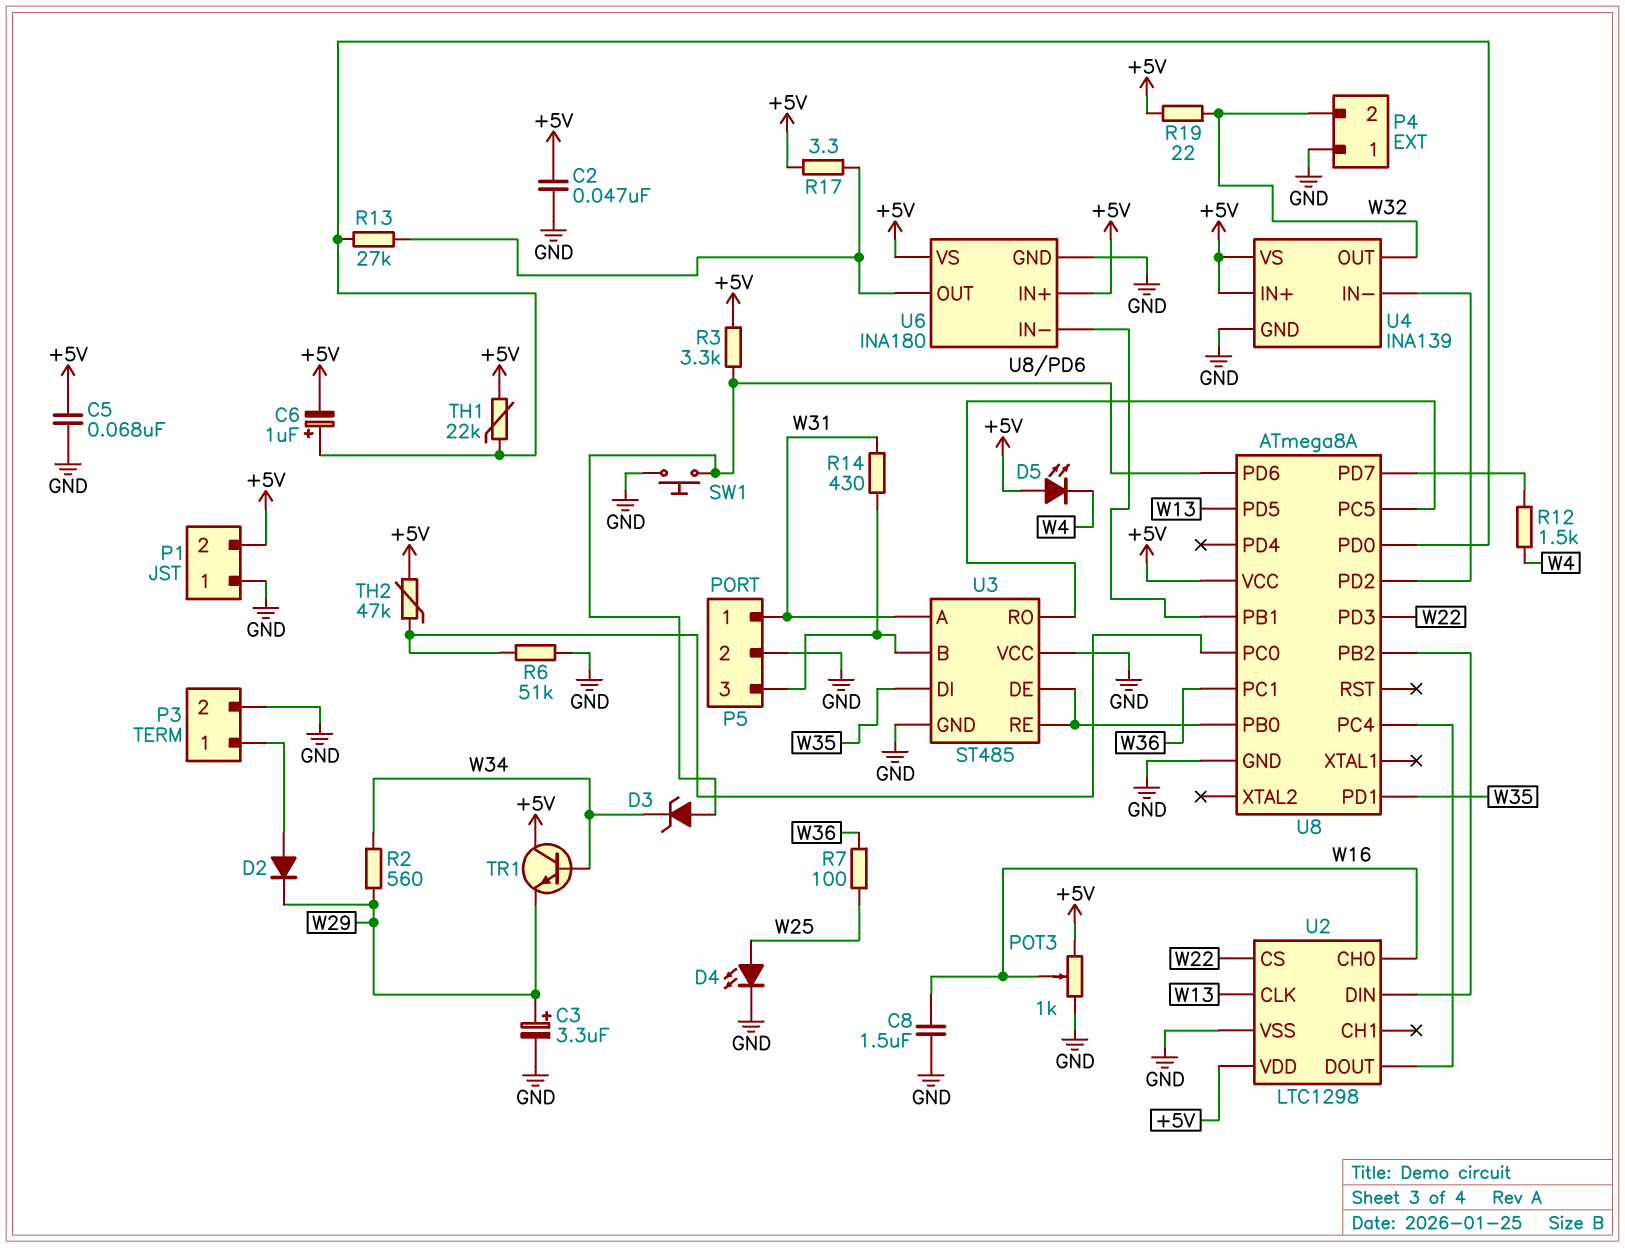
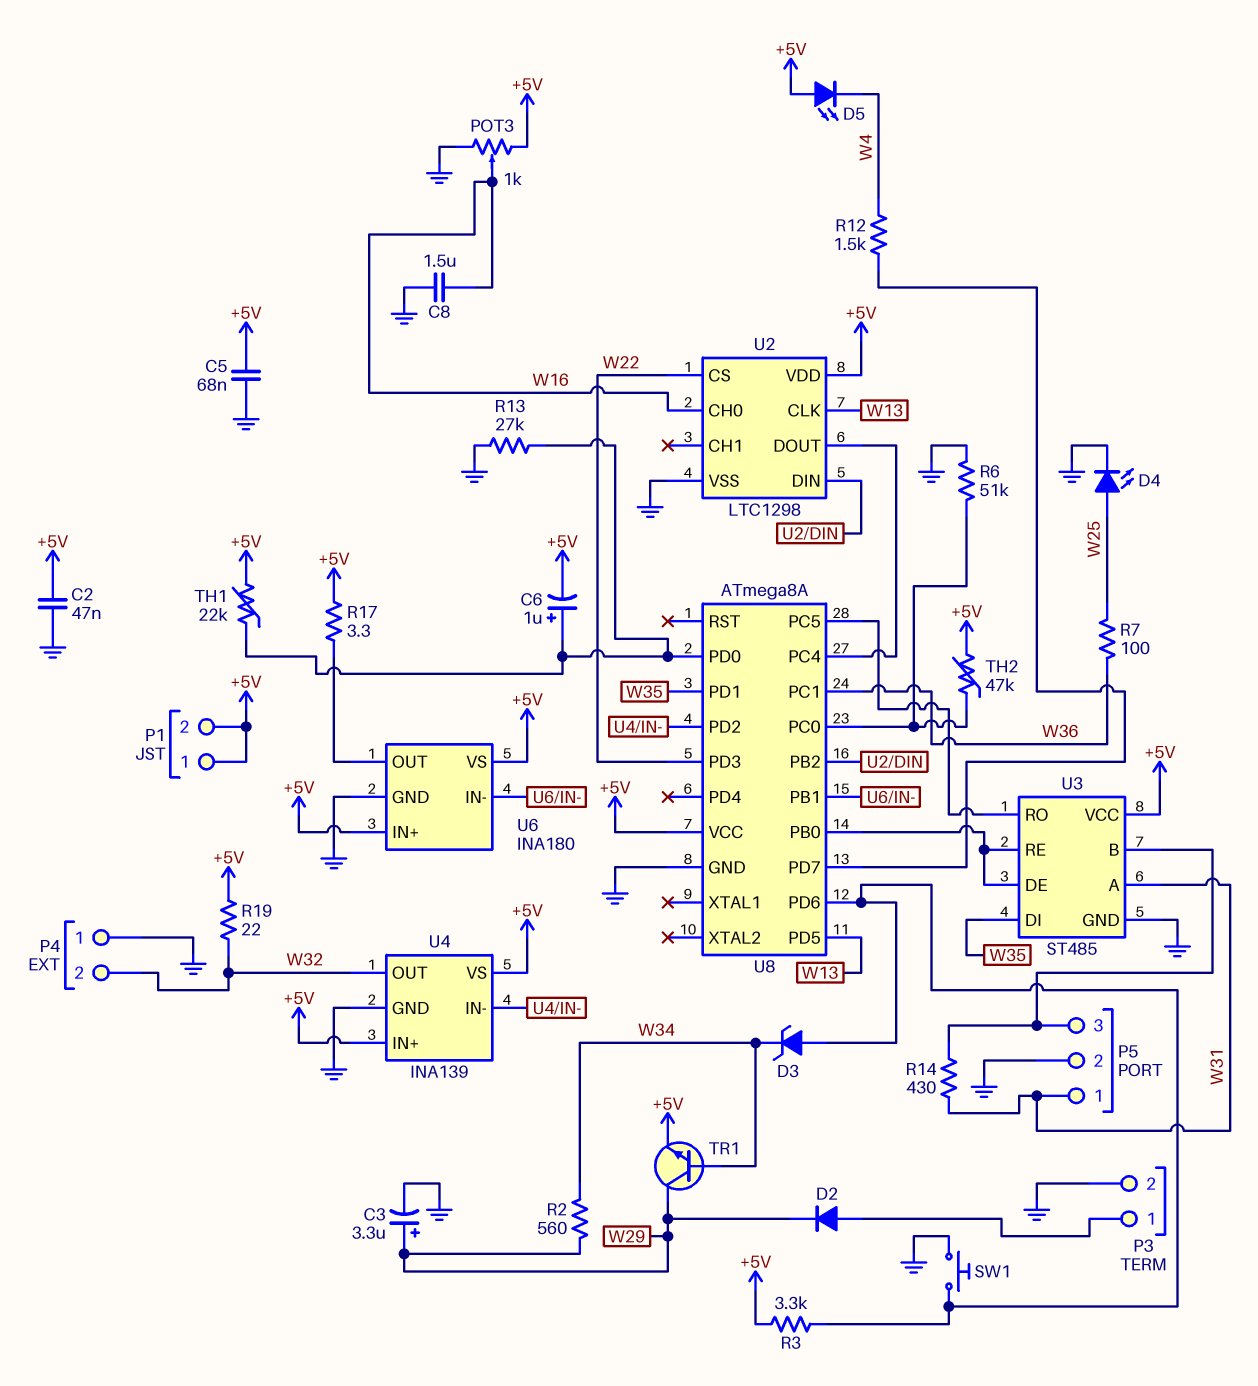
P1 pin 1: GND -> +5V
R13: 27k (U6/OUT, U8/PD0) -> 27k (GND, U8/PD0)
TR1: NPN (B W34, C +5V, E W29) -> NPN (B W34, C W29, E +5V)
U3 pin VCC: GND -> +5V

